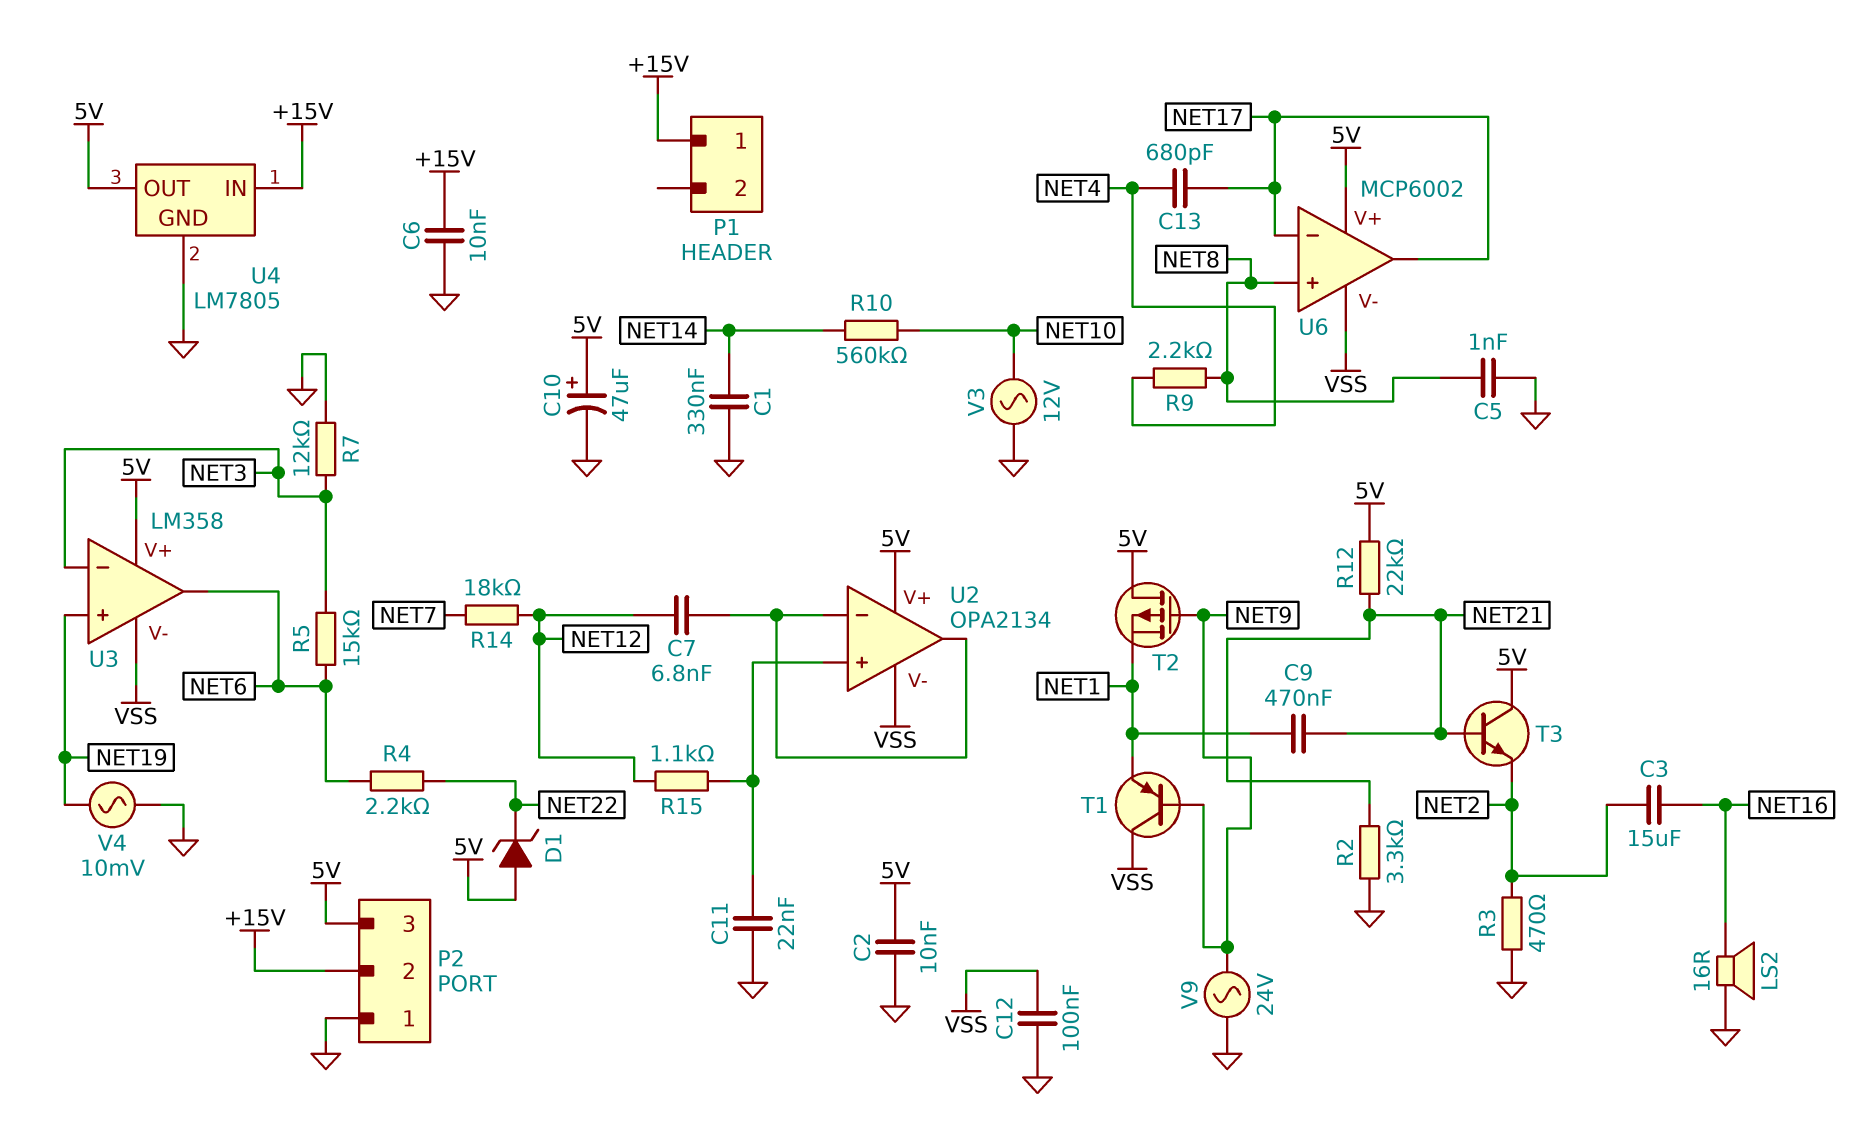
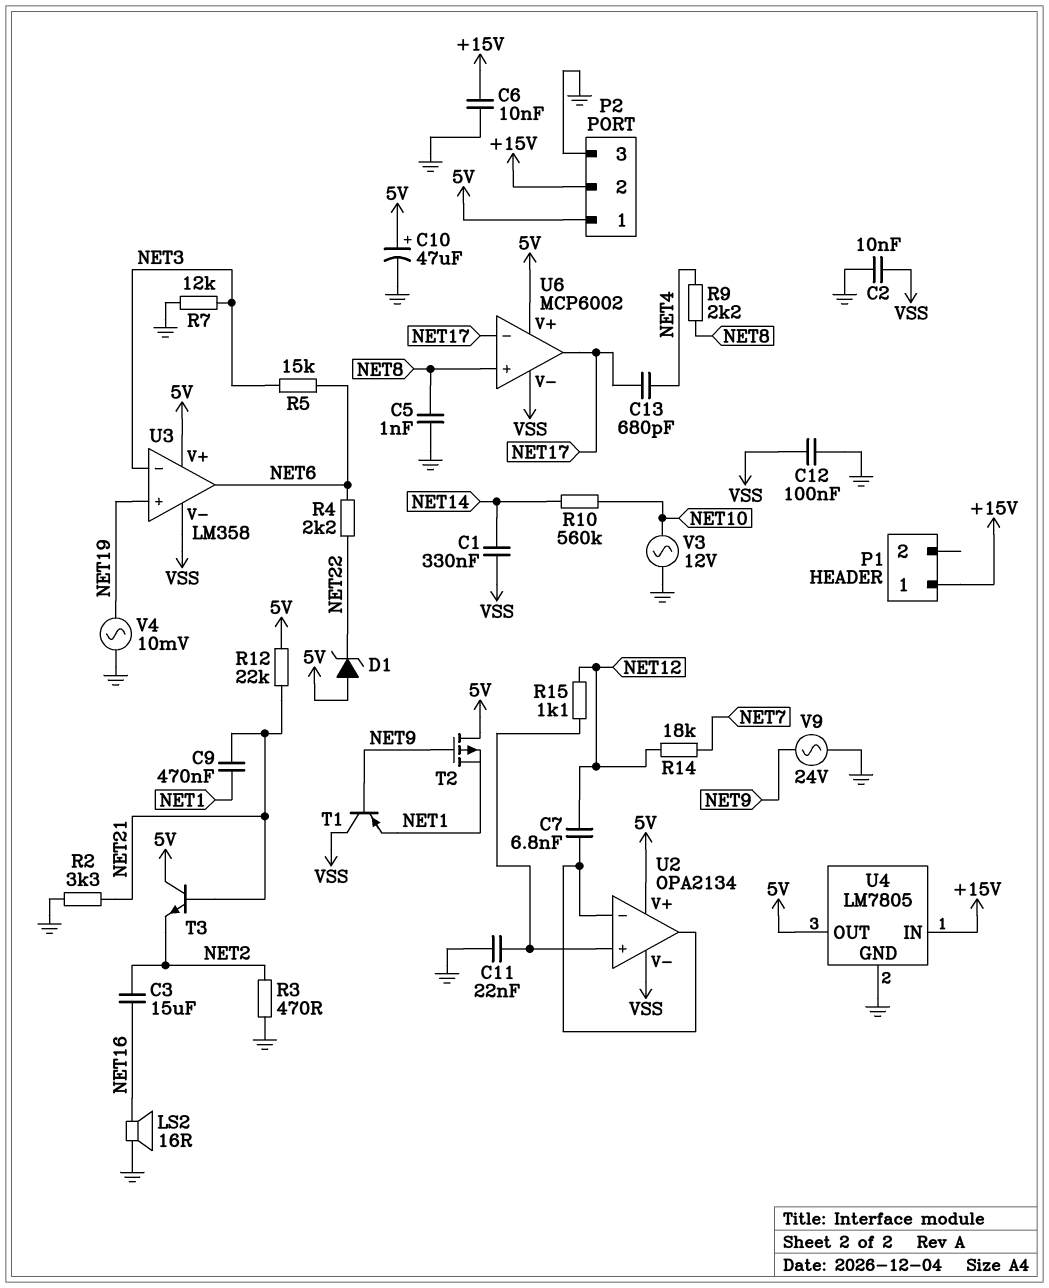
C1: 330nF (GND, NET14) -> 330nF (NET14, VSS)
C2: 10nF (5V, GND) -> 10nF (GND, VSS)
P2 pin 1: GND -> 5V
P2 pin 3: 5V -> GND

